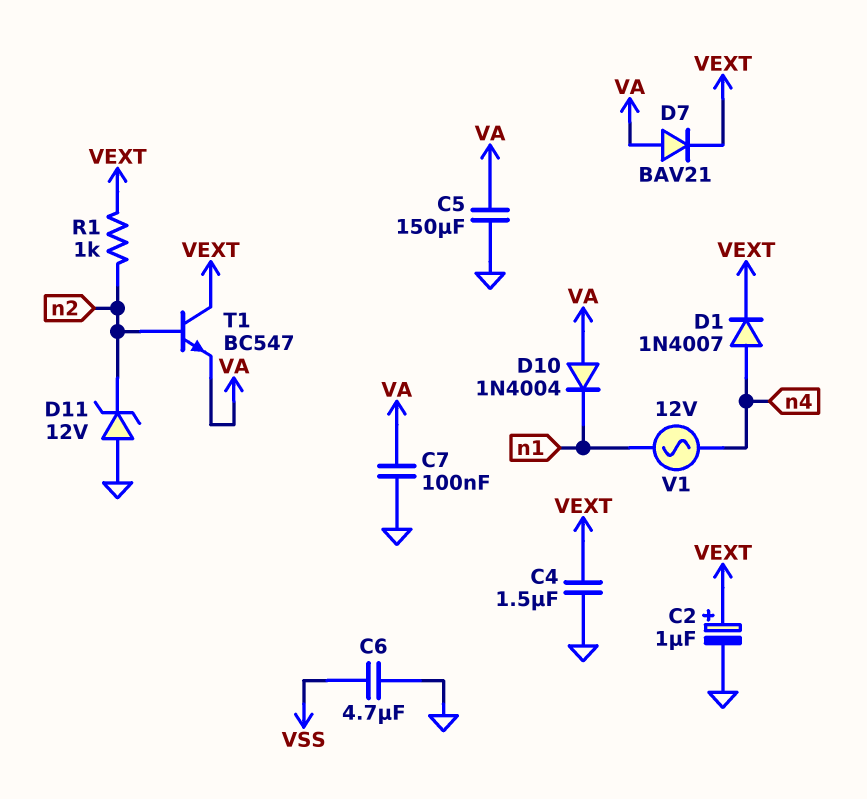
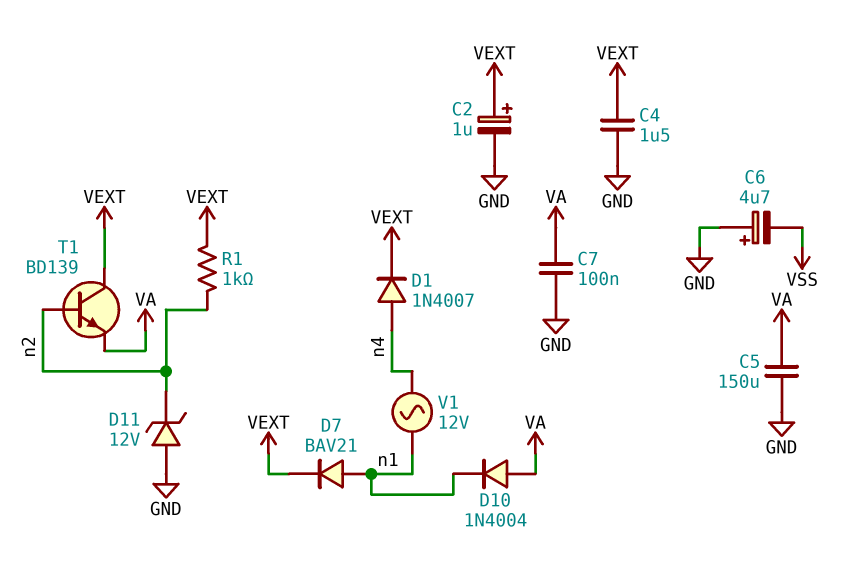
C6: 4.7uF (GND, VSS) -> 4.7uF (plus GND, minus VSS)
D7: diode BAV21 (A VA, K VEXT) -> diode BAV21 (A n1, K VEXT)
T1: NPN BC547 (B n2, C VEXT, E VA) -> NPN BD139 (B n2, C VEXT, E VA)

